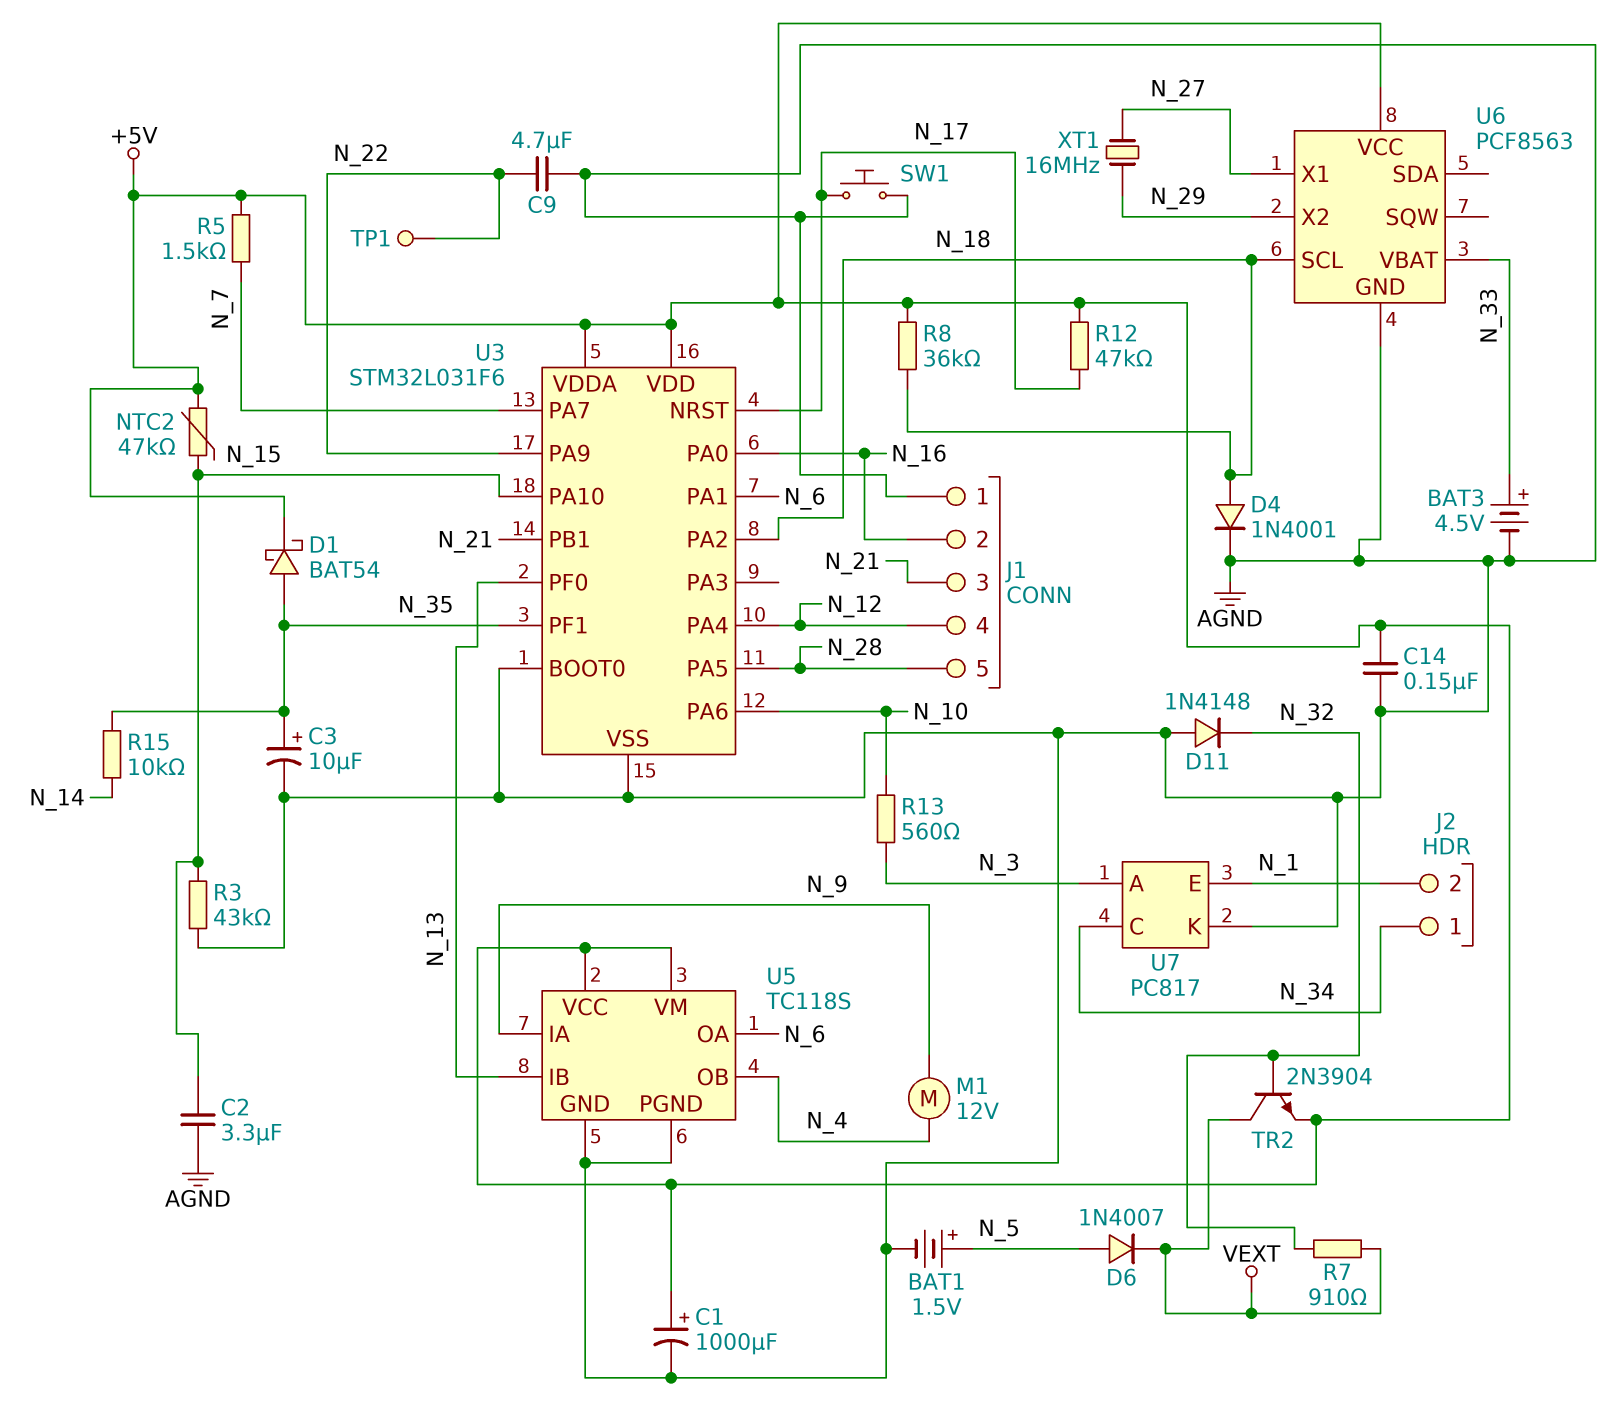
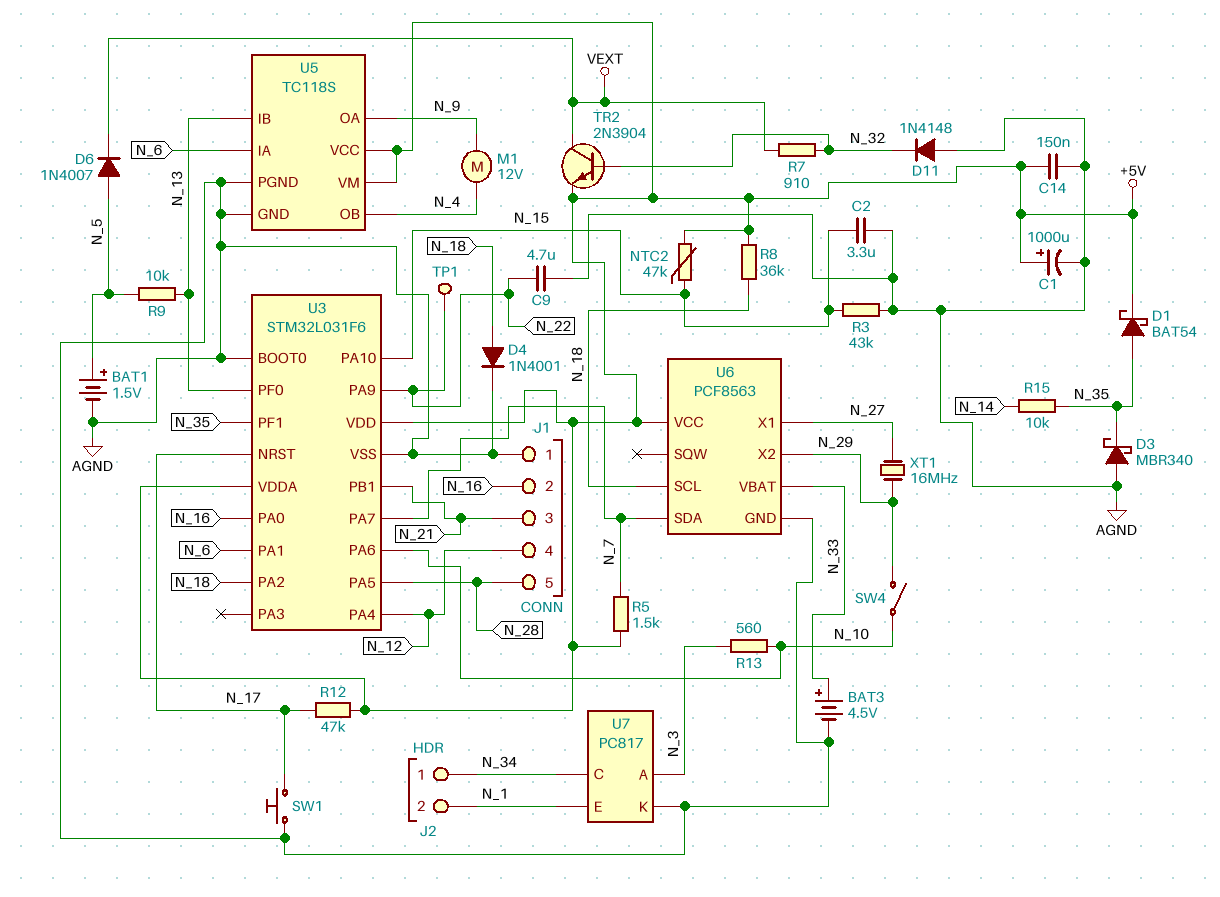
C3: 10uF (plus N_35, minus AGND) -> none
D3: none -> schottky MBR340 (A AGND, K N_35)
R9: none -> 10k (N_5, N_13)
SW4: none -> switch (N_10, N_29)
U5 pin IA: N_9 -> N_6
U5 pin OA: N_6 -> N_9
U6 pin SDA: none -> N_7

